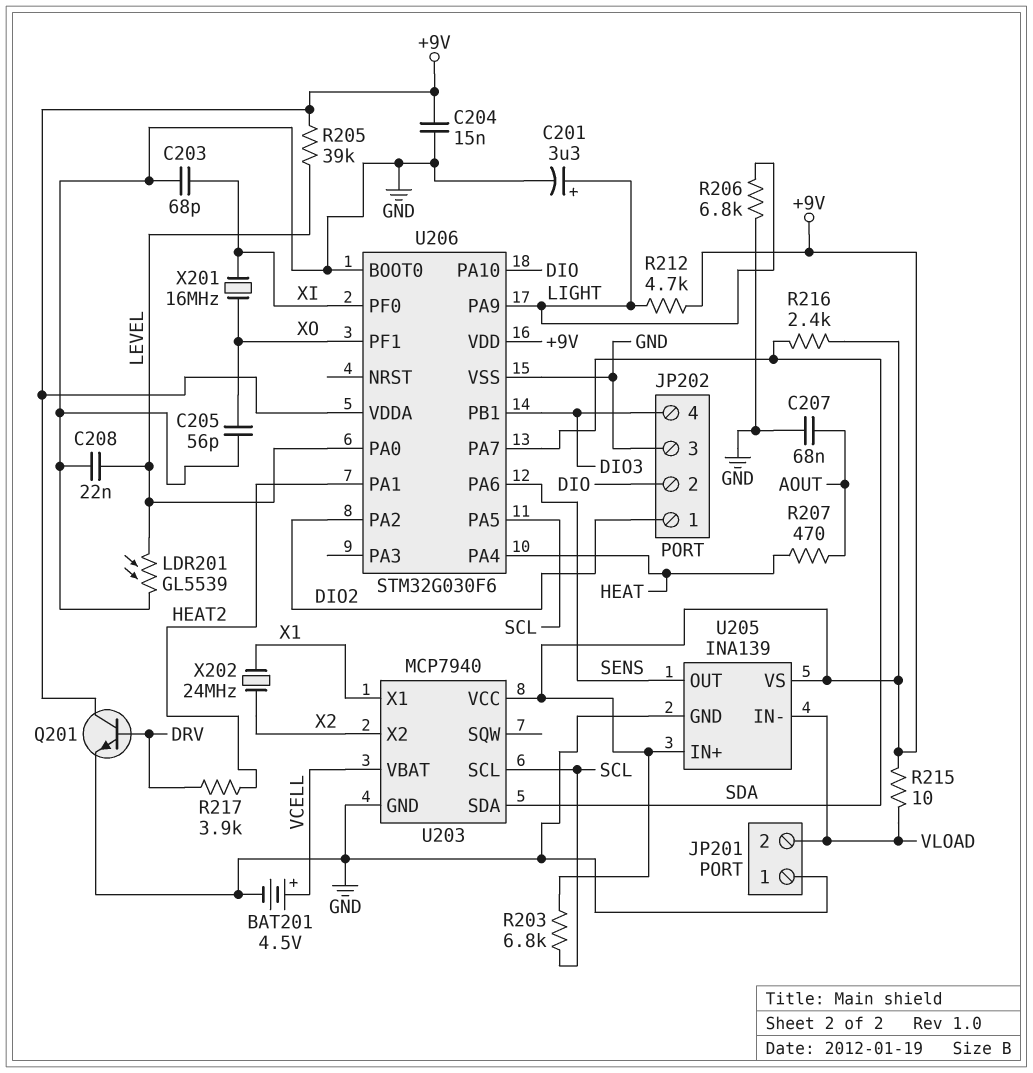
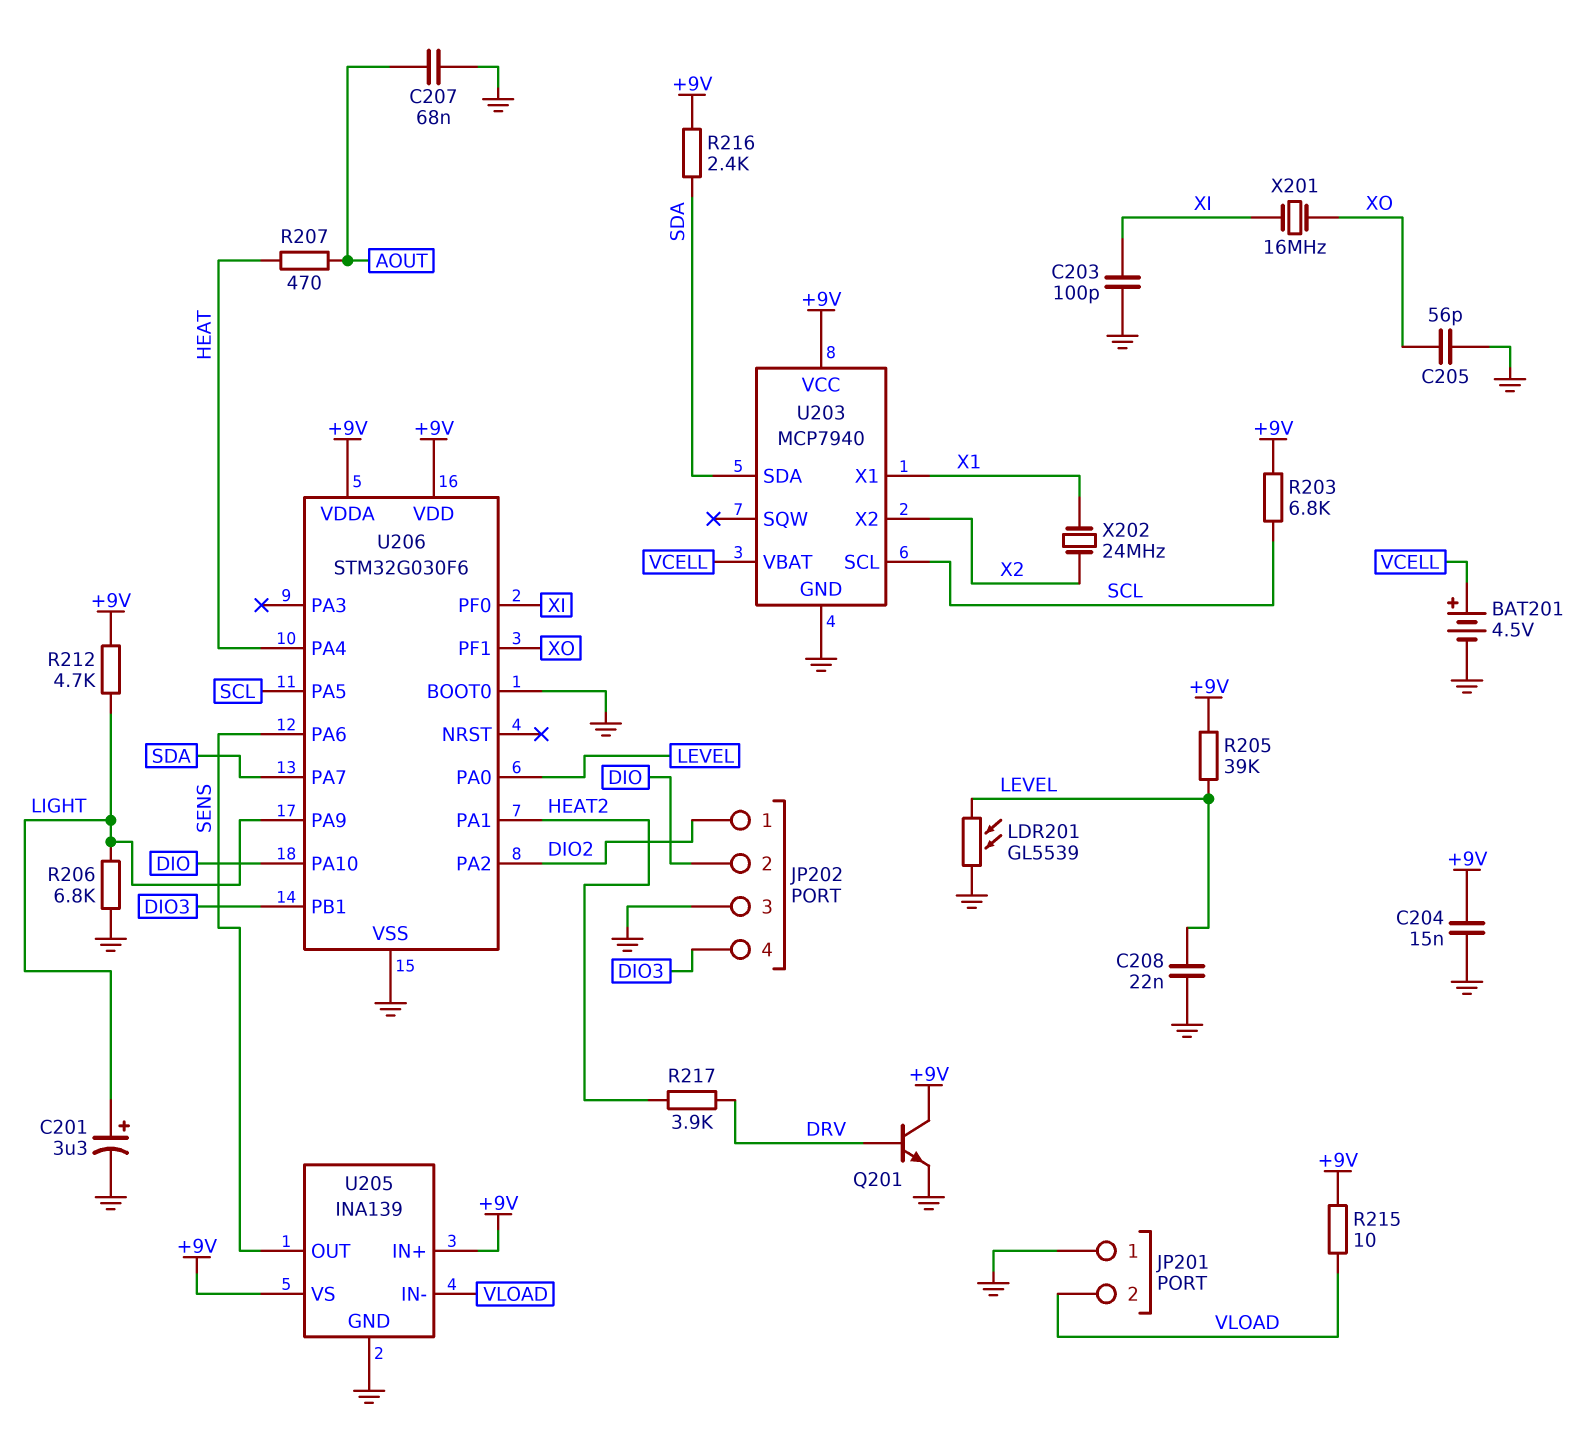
C203: 68pF (GND, XI) -> 100pF (GND, XI)

